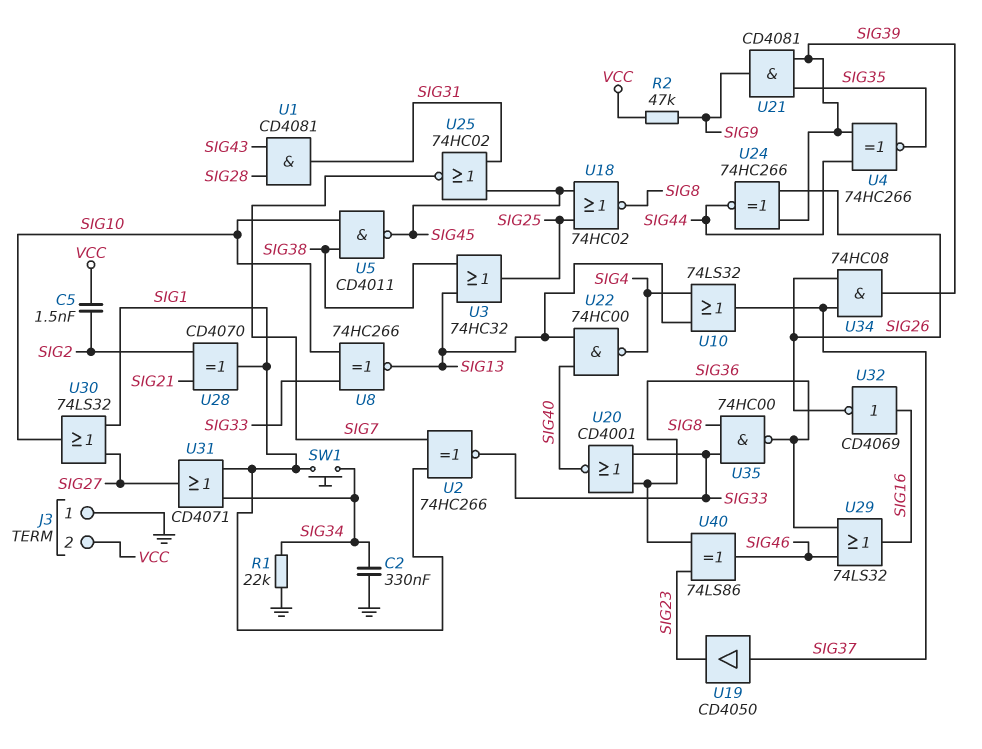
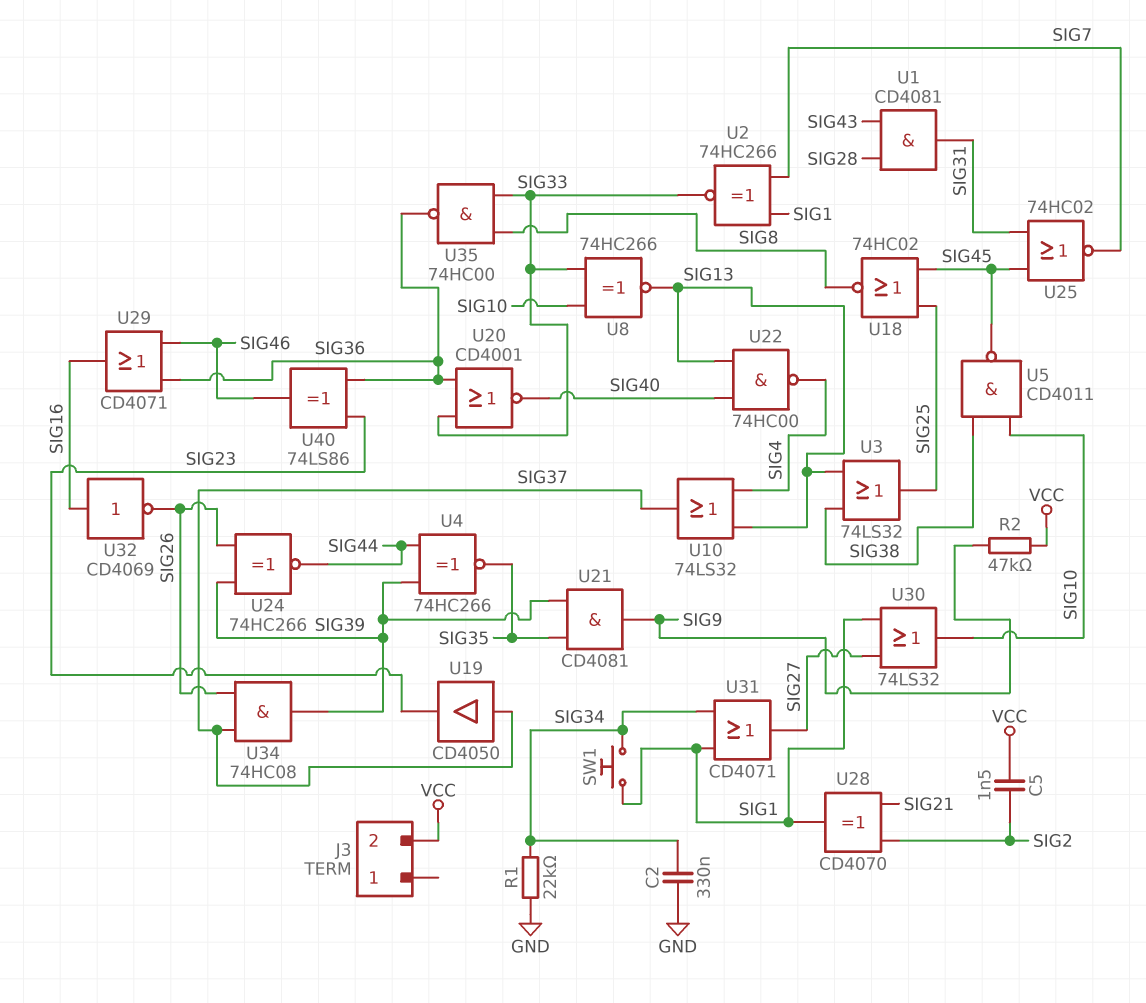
J3 pin 1: GND -> none
U3: OR 74HC32 (in SIG13, in SIG38, out SIG25) -> OR 74LS32 (in SIG13, in SIG38, out SIG25)
U29: OR 74LS32 (in SIG36, in SIG46, out SIG16) -> OR CD4071 (in SIG36, in SIG46, out SIG16)

